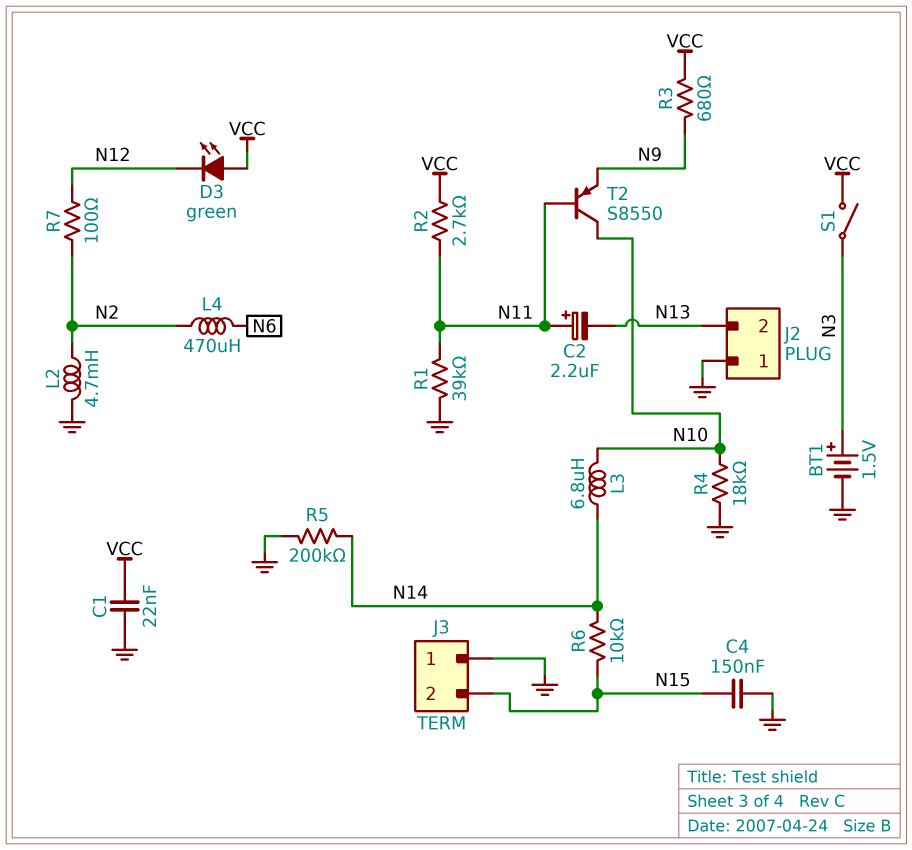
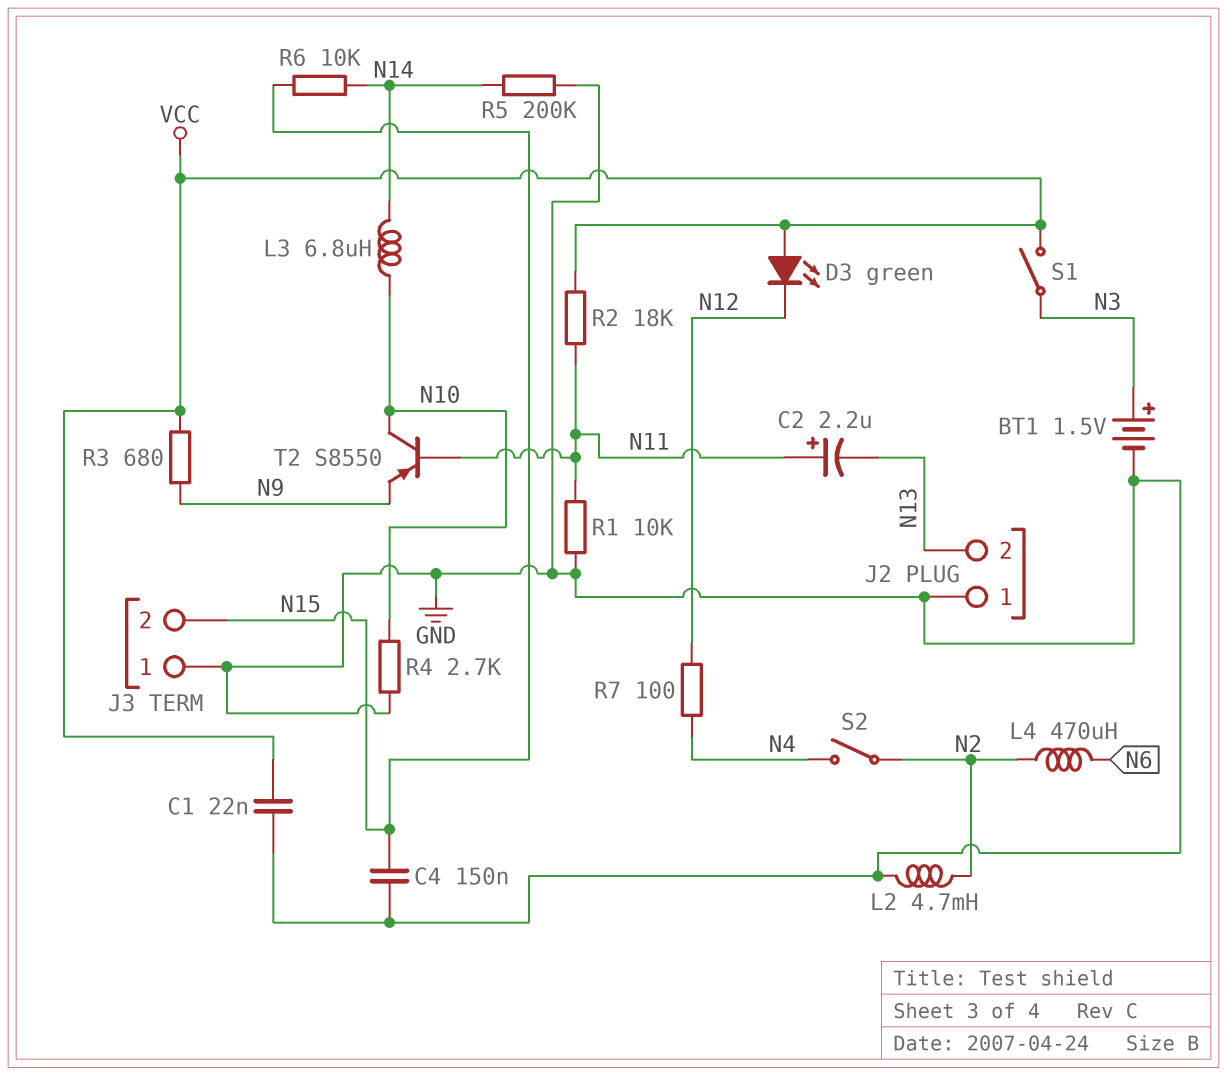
R1: 39k (GND, N11) -> 10k (GND, N11)
R2: 2.7k (N11, VCC) -> 18k (N11, VCC)
R4: 18k (GND, N10) -> 2.7k (GND, N10)
R7: 100 (N2, N12) -> 100 (N4, N12)
S2: none -> switch (N2, N4)

